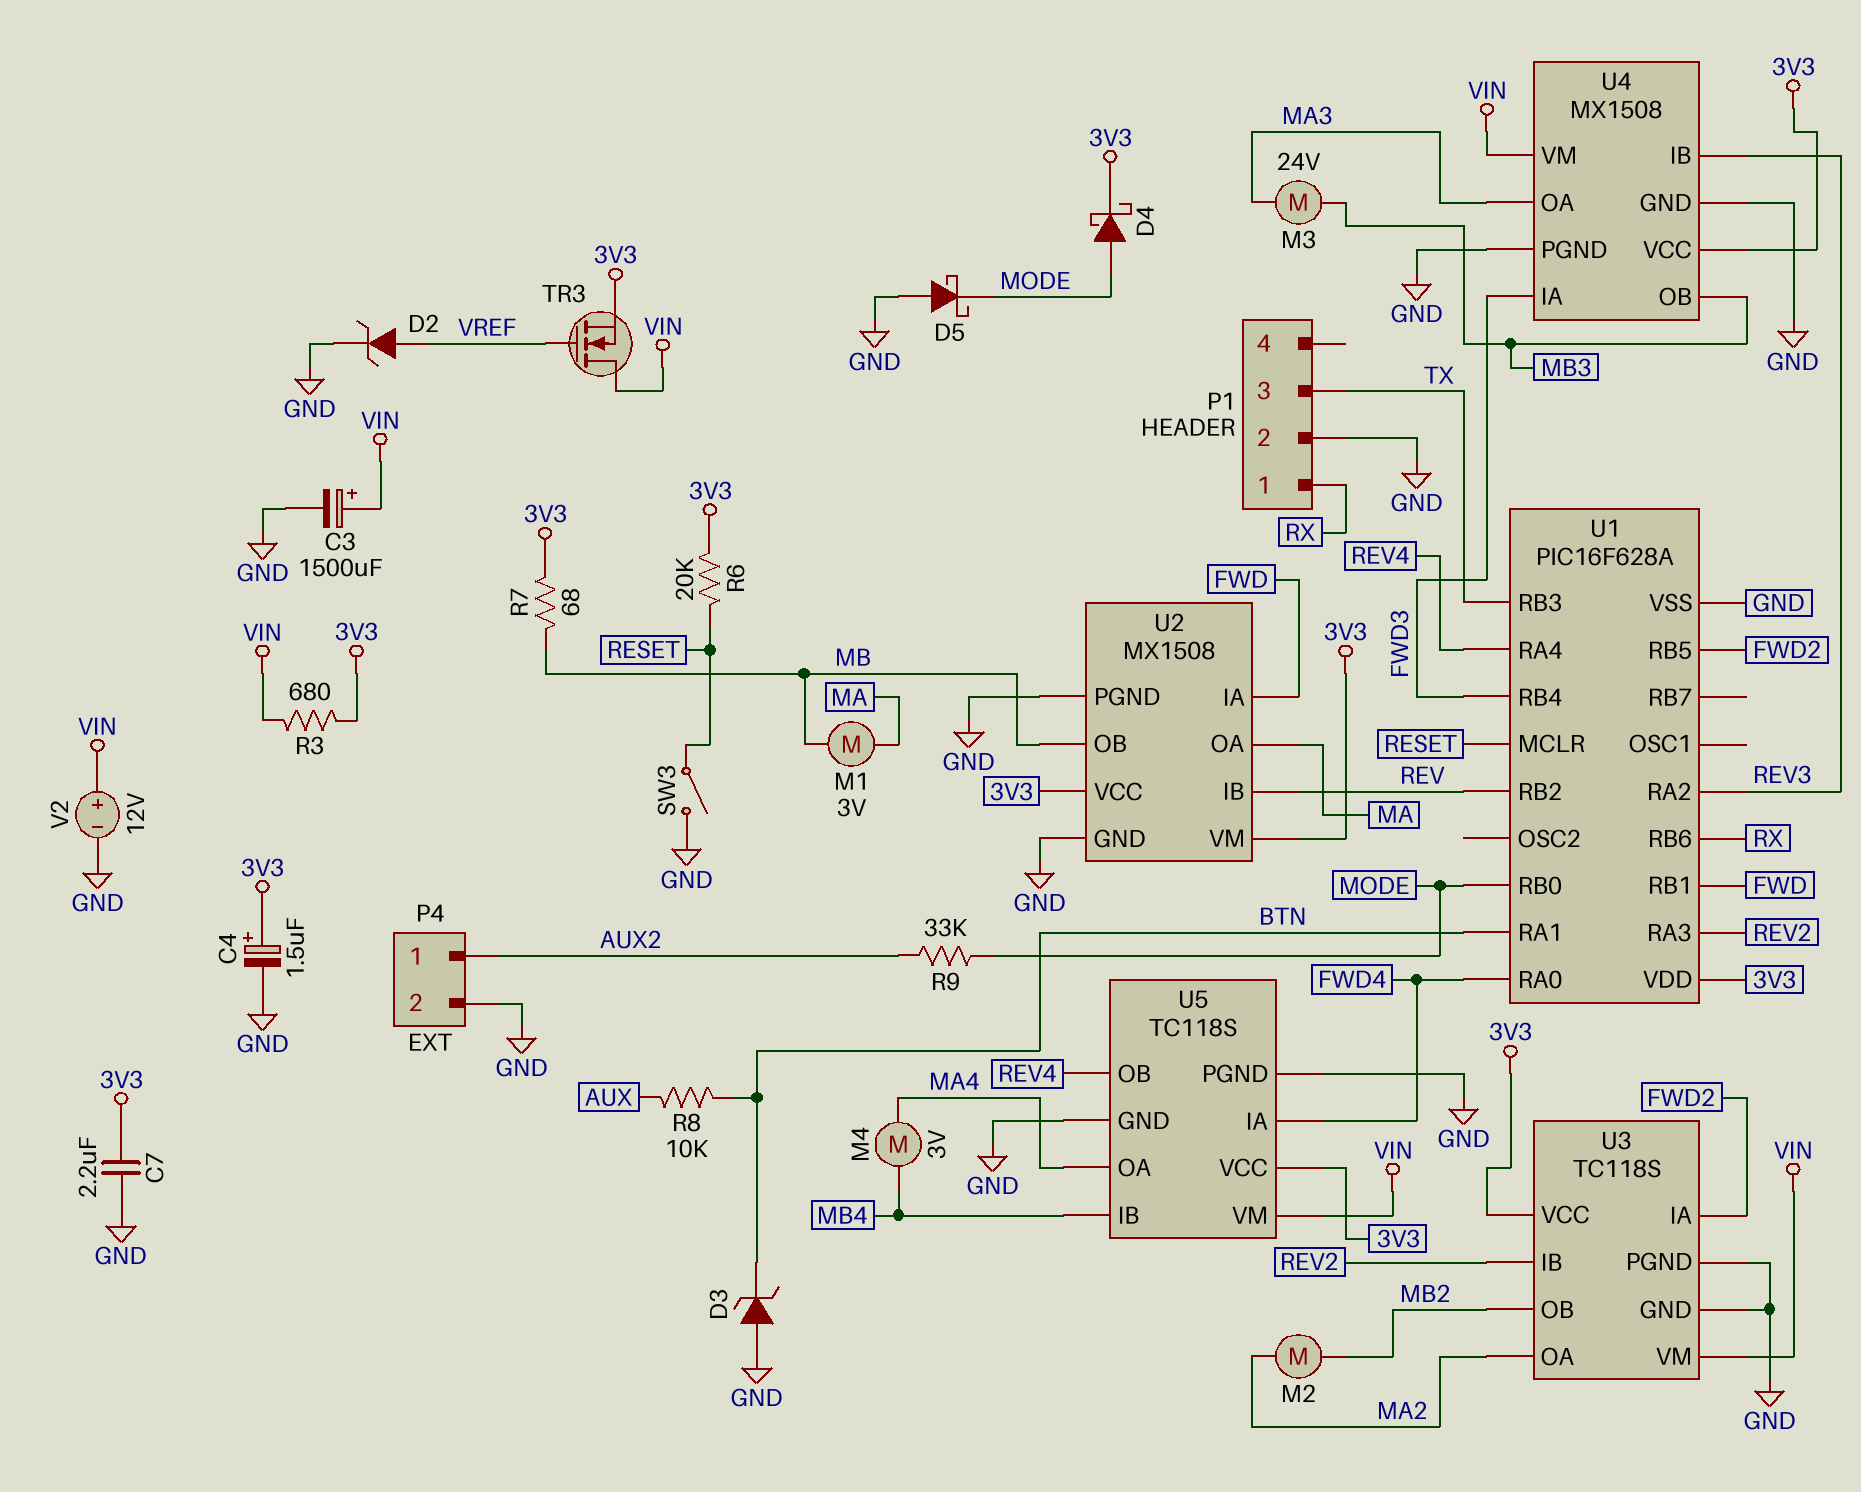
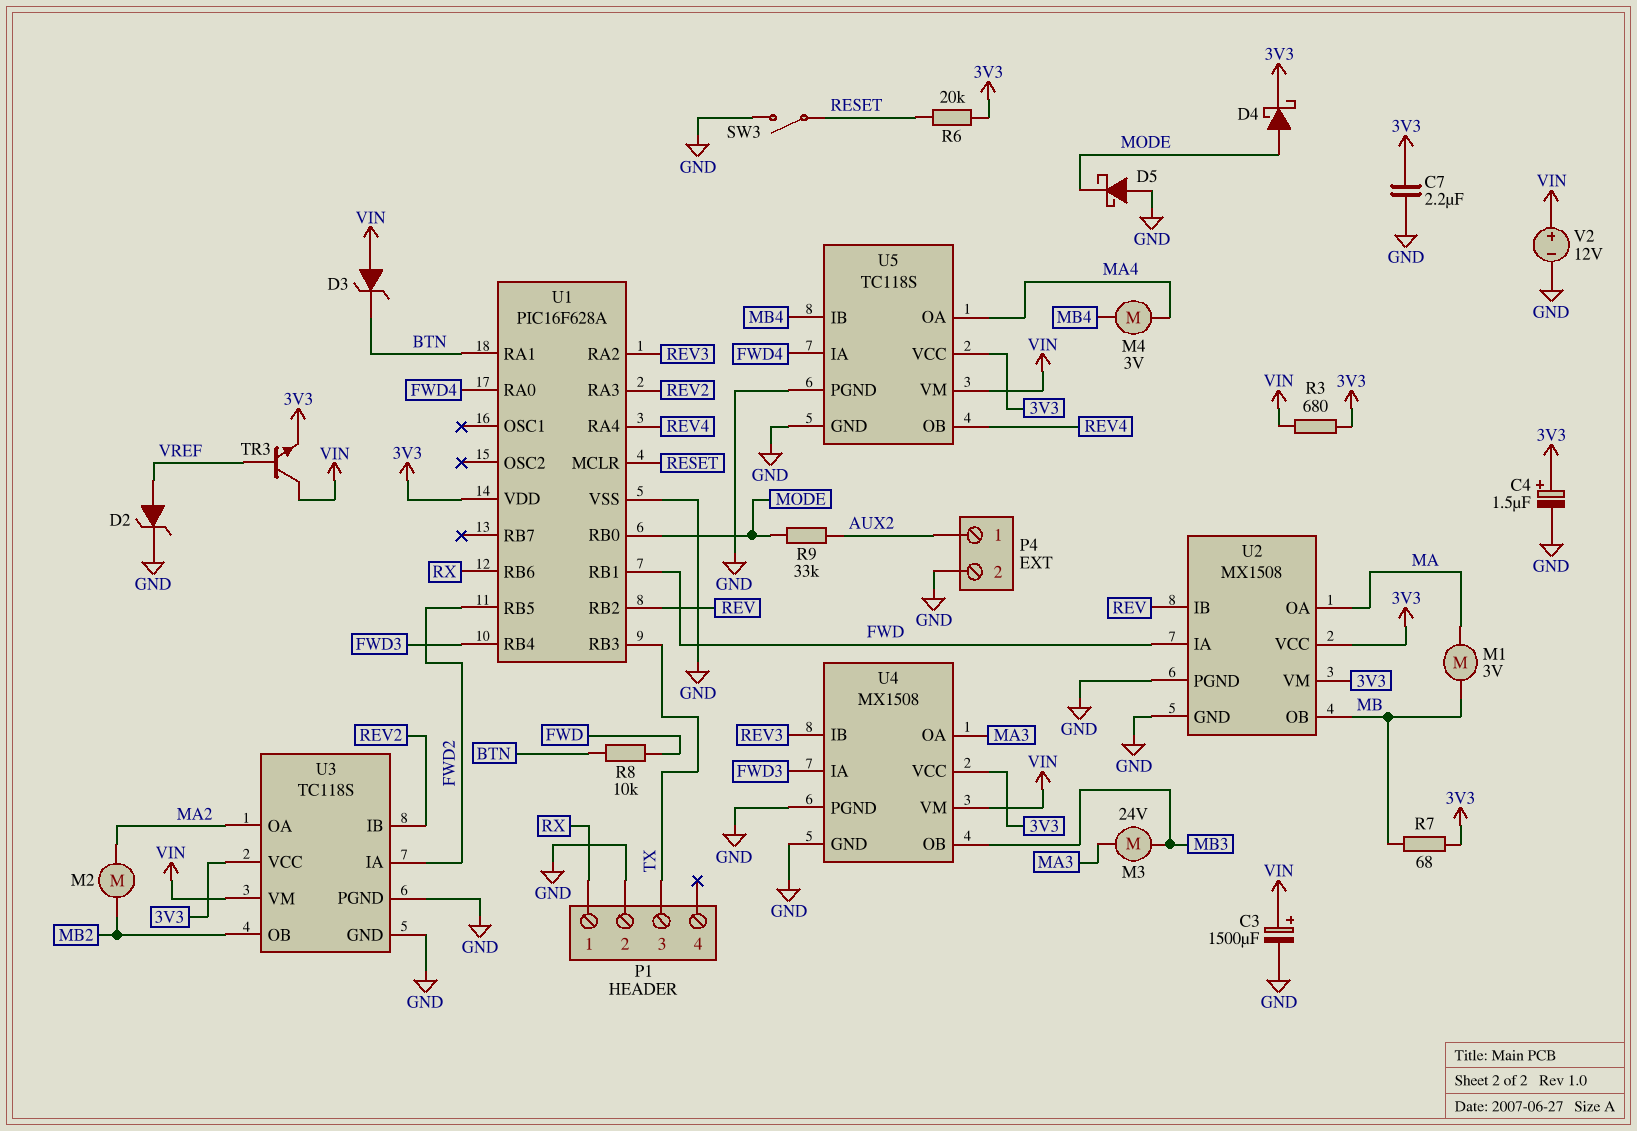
D3: zener (A GND, K BTN) -> zener (A VIN, K BTN)
R8: 10k (AUX, BTN) -> 10k (BTN, FWD)
TR3: NMOS (G VREF, D VIN, S 3V3) -> NPN (B VREF, C VIN, E 3V3)

